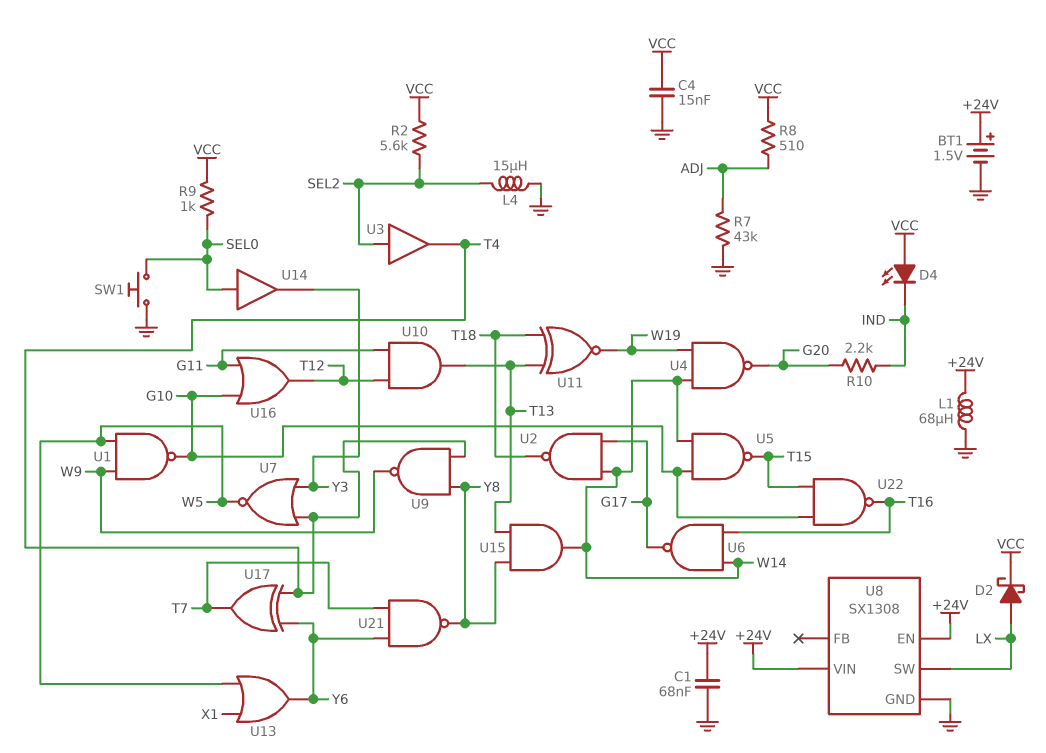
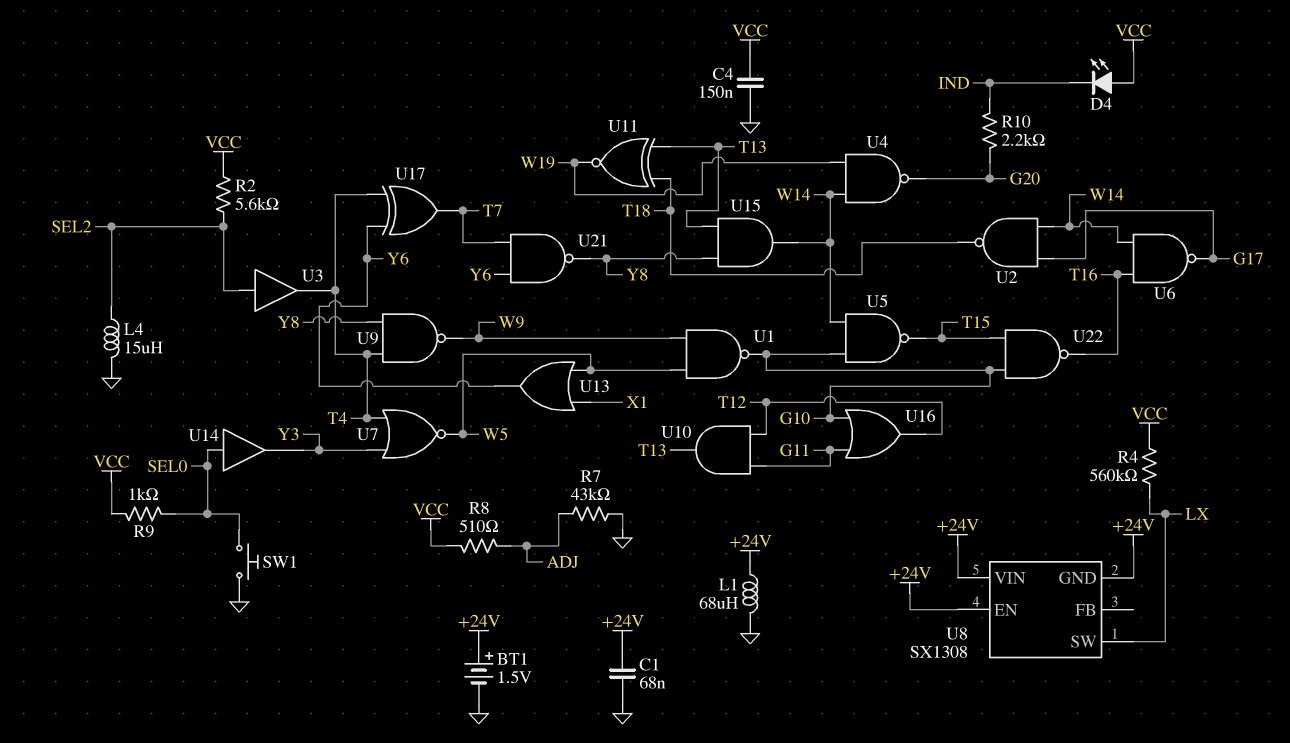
C4: 15nF (GND, VCC) -> 150nF (GND, VCC)
D2: schottky (A LX, K VCC) -> none
R4: none -> 560k (LX, VCC)
U8 pin GND: GND -> +24V

